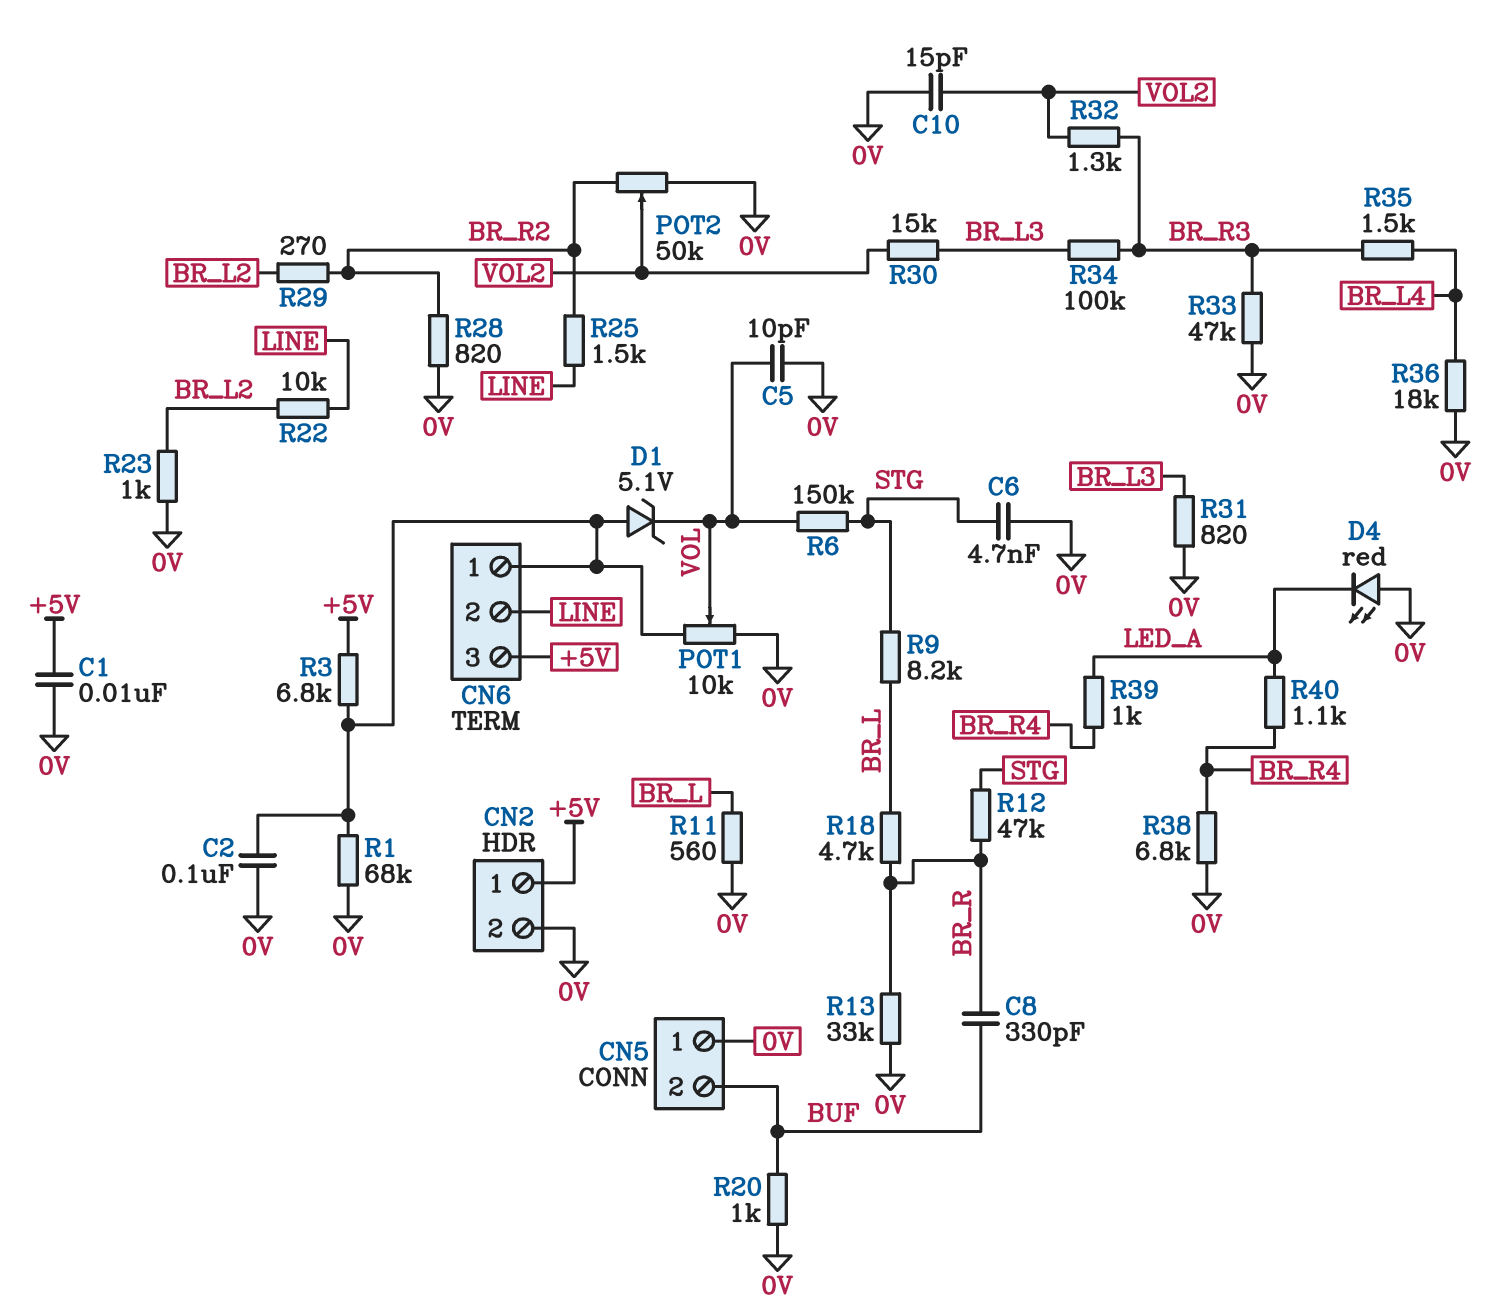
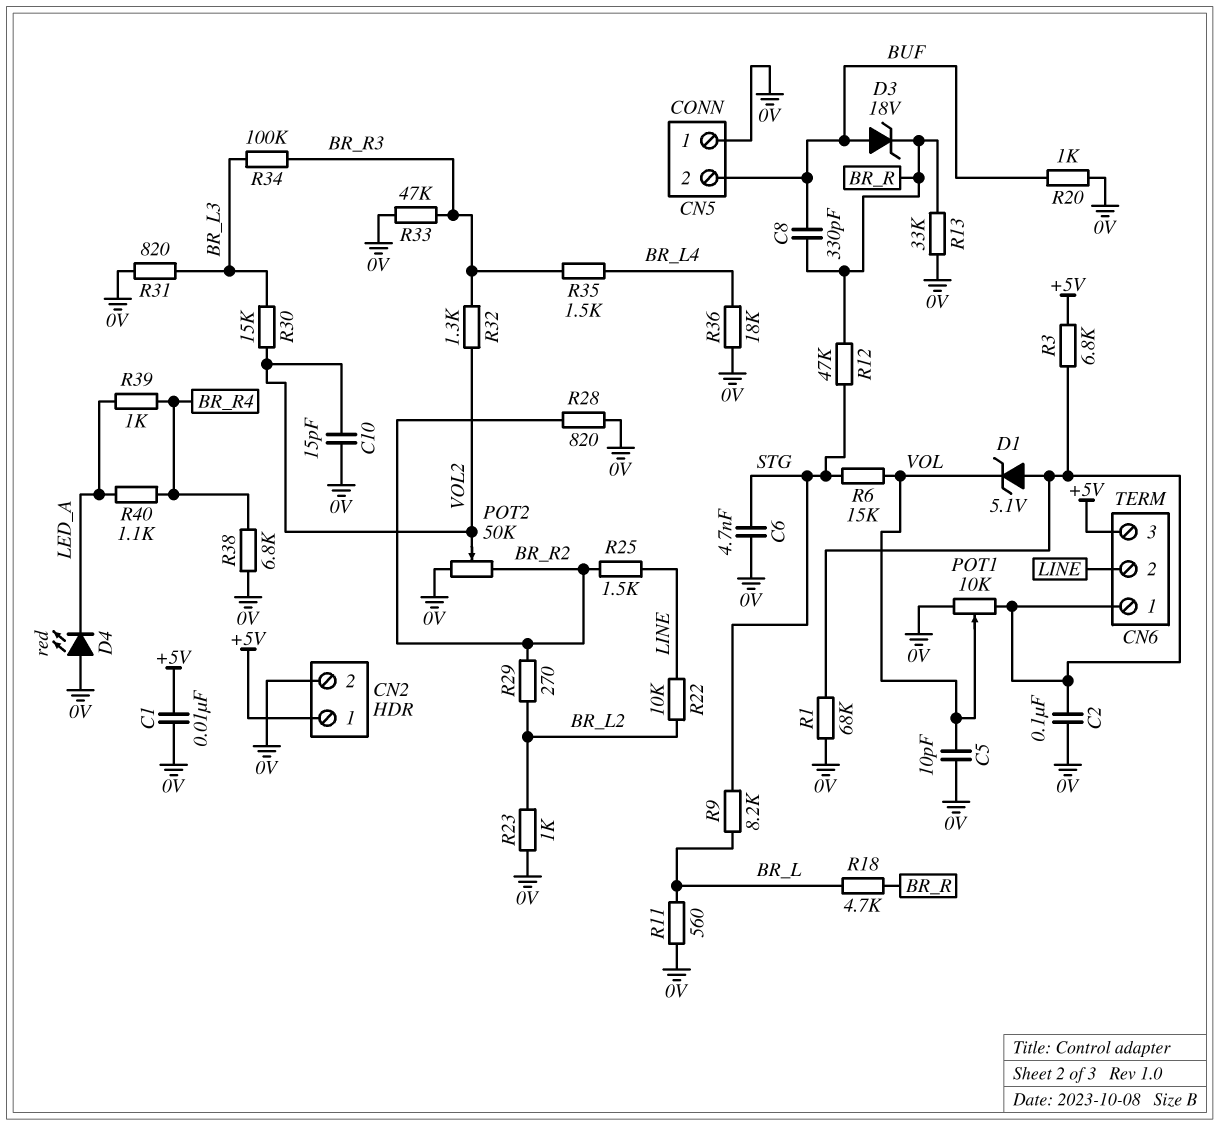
D3: none -> zener 18V (A BUF, K BR_R)
R6: 150k (STG, VOL) -> 15k (STG, VOL)

